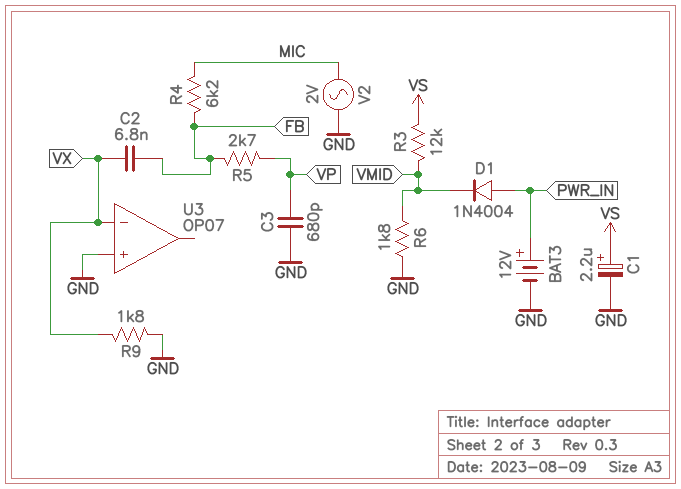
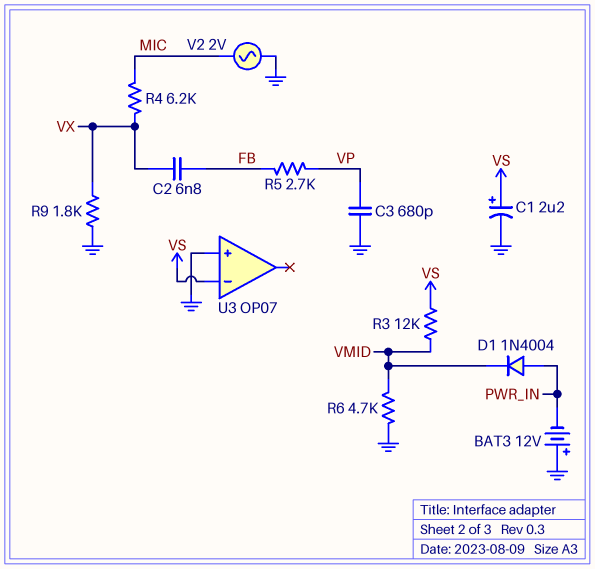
BAT3: 12V (plus PWR_IN, minus GND) -> 12V (plus GND, minus PWR_IN)
R4: 6.2k (FB, MIC) -> 6.2k (MIC, VX)
R6: 1.8k (GND, VMID) -> 4.7k (GND, VMID)
U3 pin in-: VX -> VS

